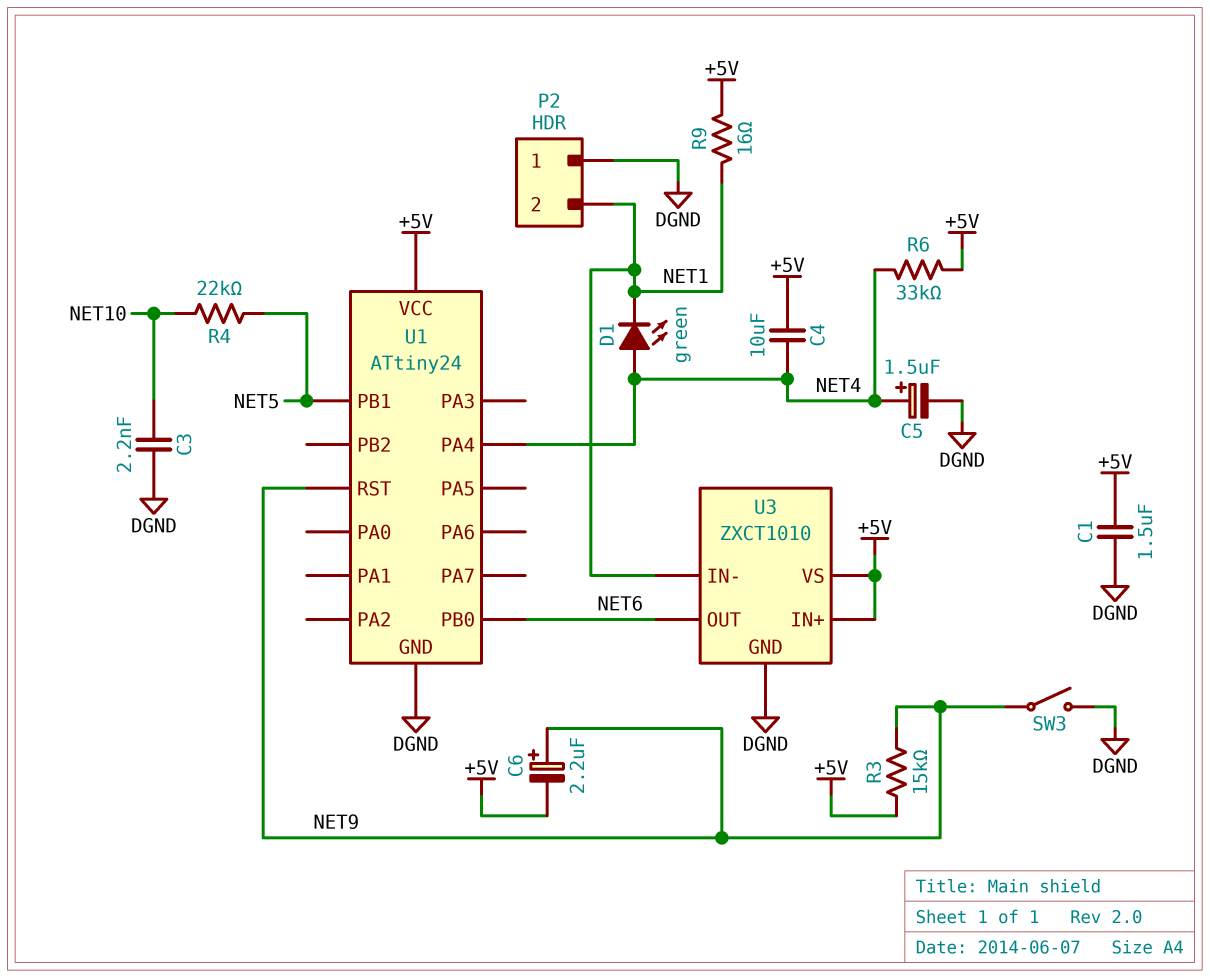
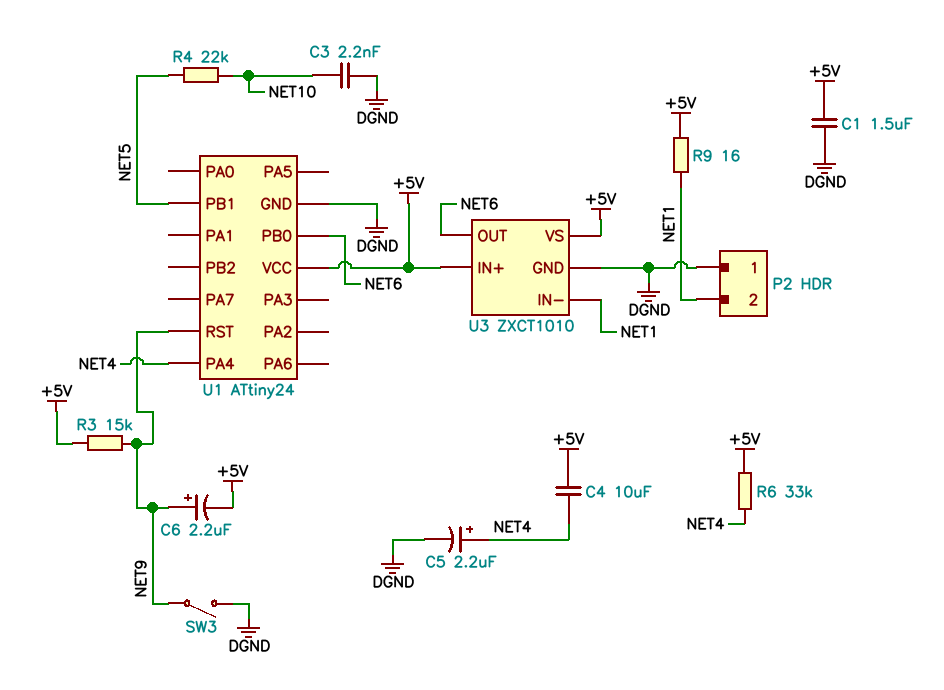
C5: 1.5uF (plus NET4, minus DGND) -> 2.2uF (plus NET4, minus DGND)
D1: LED green (A NET4, K NET1) -> none

